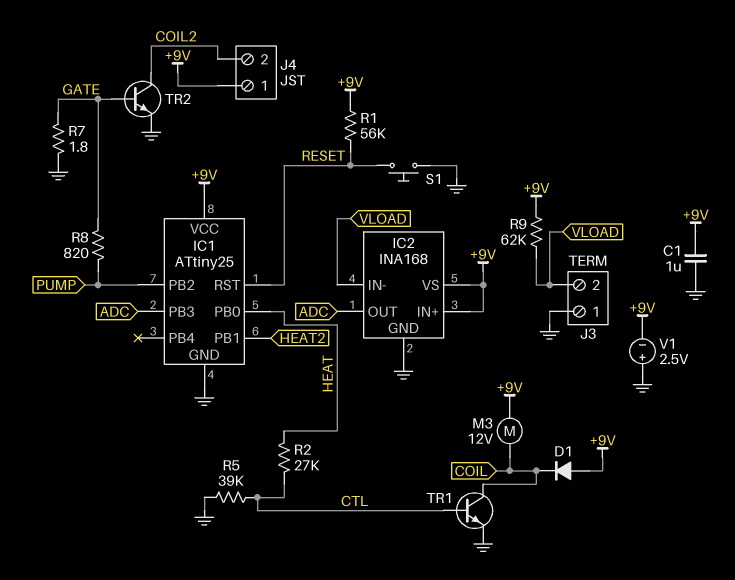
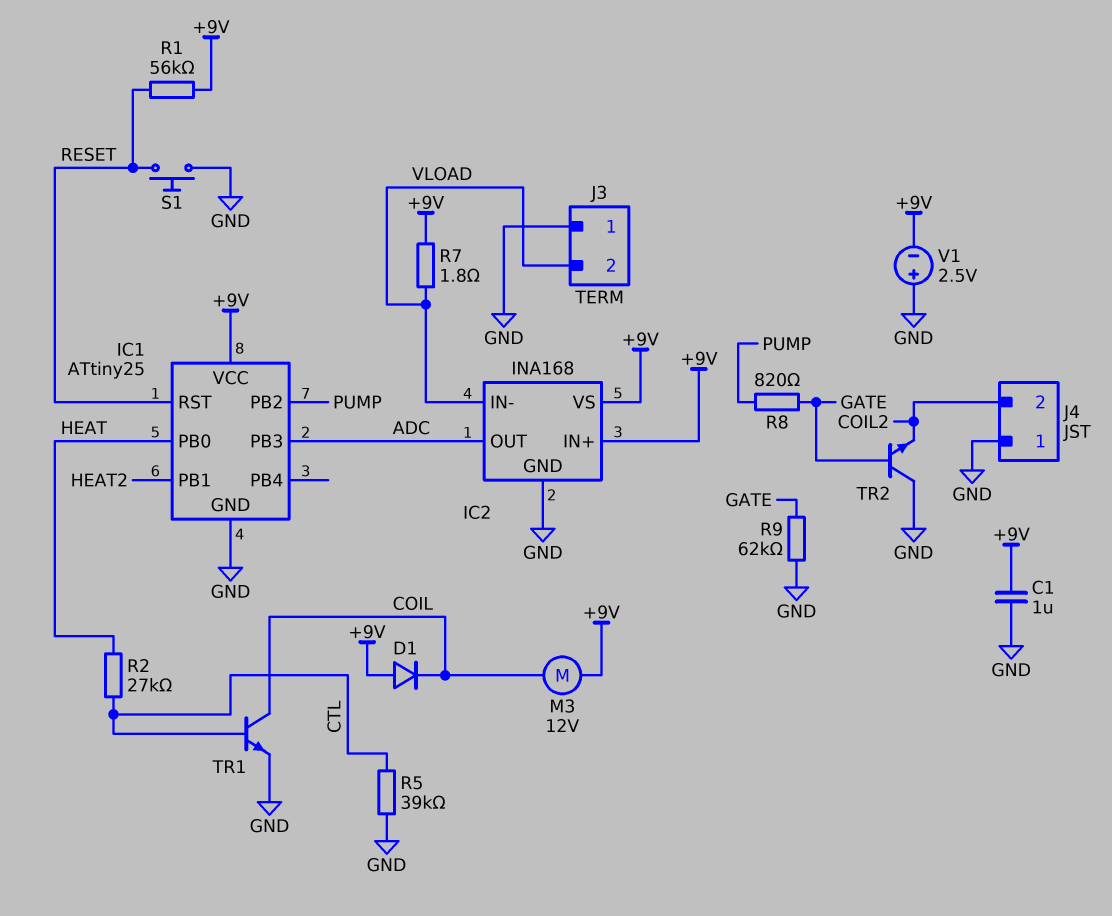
J4 pin 1: +9V -> GND
R7: 1.8 (GATE, GND) -> 1.8 (+9V, VLOAD)
R9: 62k (+9V, VLOAD) -> 62k (GATE, GND)
TR2: NPN (B GATE, C COIL2, E GND) -> NPN (B GATE, C GND, E COIL2)

